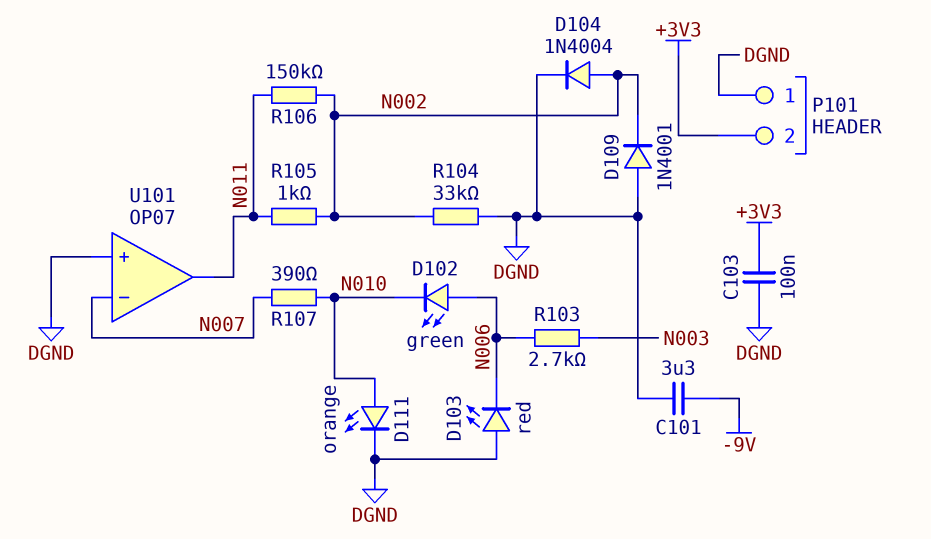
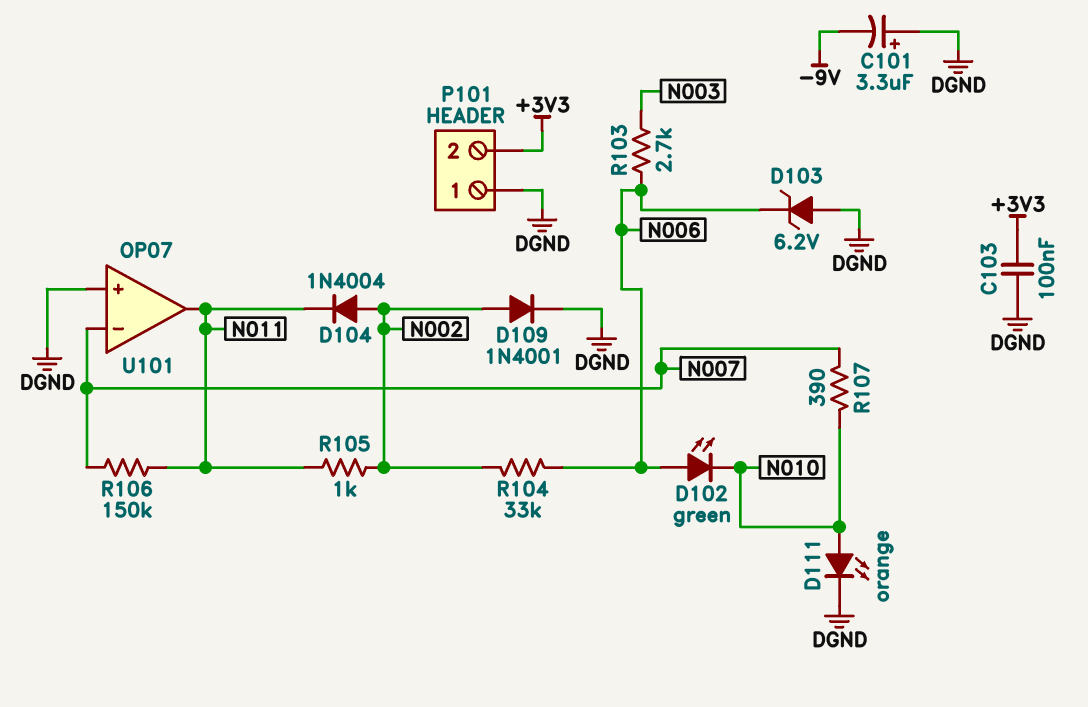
C101: 3.3uF (-9V, DGND) -> 3.3uF (plus DGND, minus -9V)
D103: LED red (A DGND, K N006) -> zener 6.2V (A DGND, K N006)
D104: diode 1N4004 (A N002, K DGND) -> diode 1N4004 (A N002, K N011)
D109: diode 1N4001 (A DGND, K N002) -> diode 1N4001 (A N002, K DGND)
R104: 33k (DGND, N002) -> 33k (N002, N006)
R106: 150k (N002, N011) -> 150k (N007, N011)

